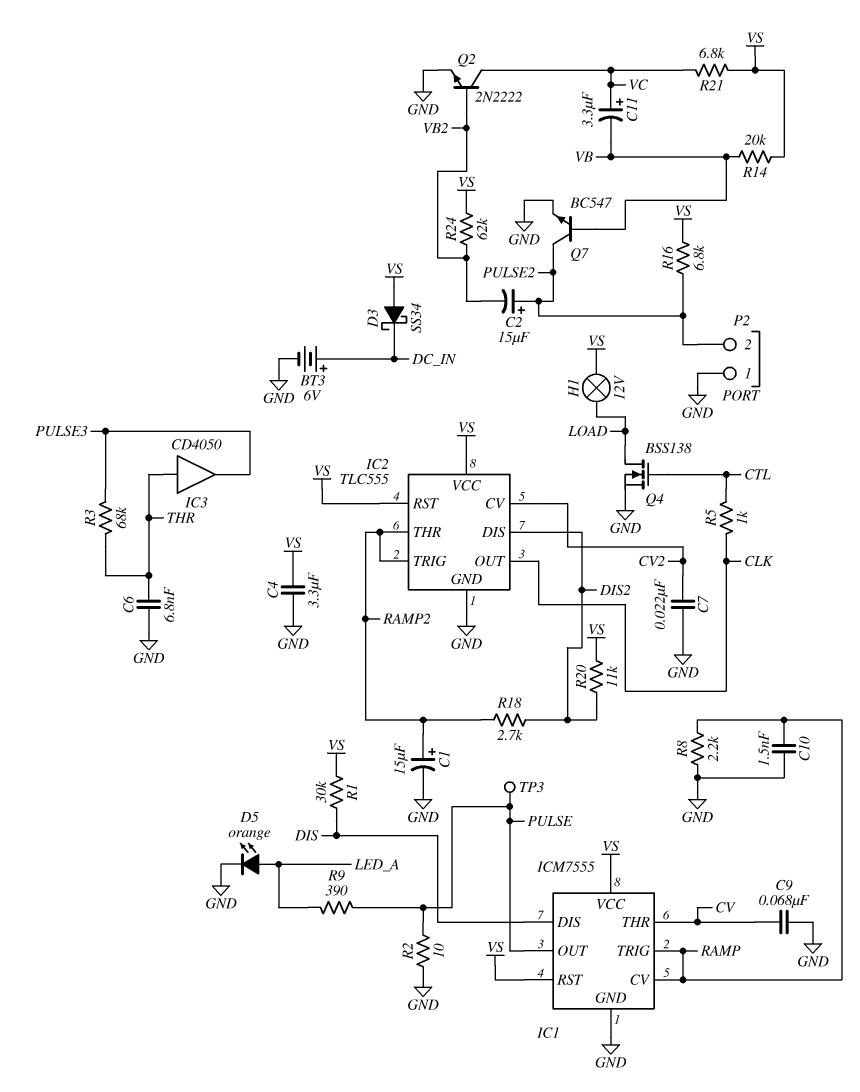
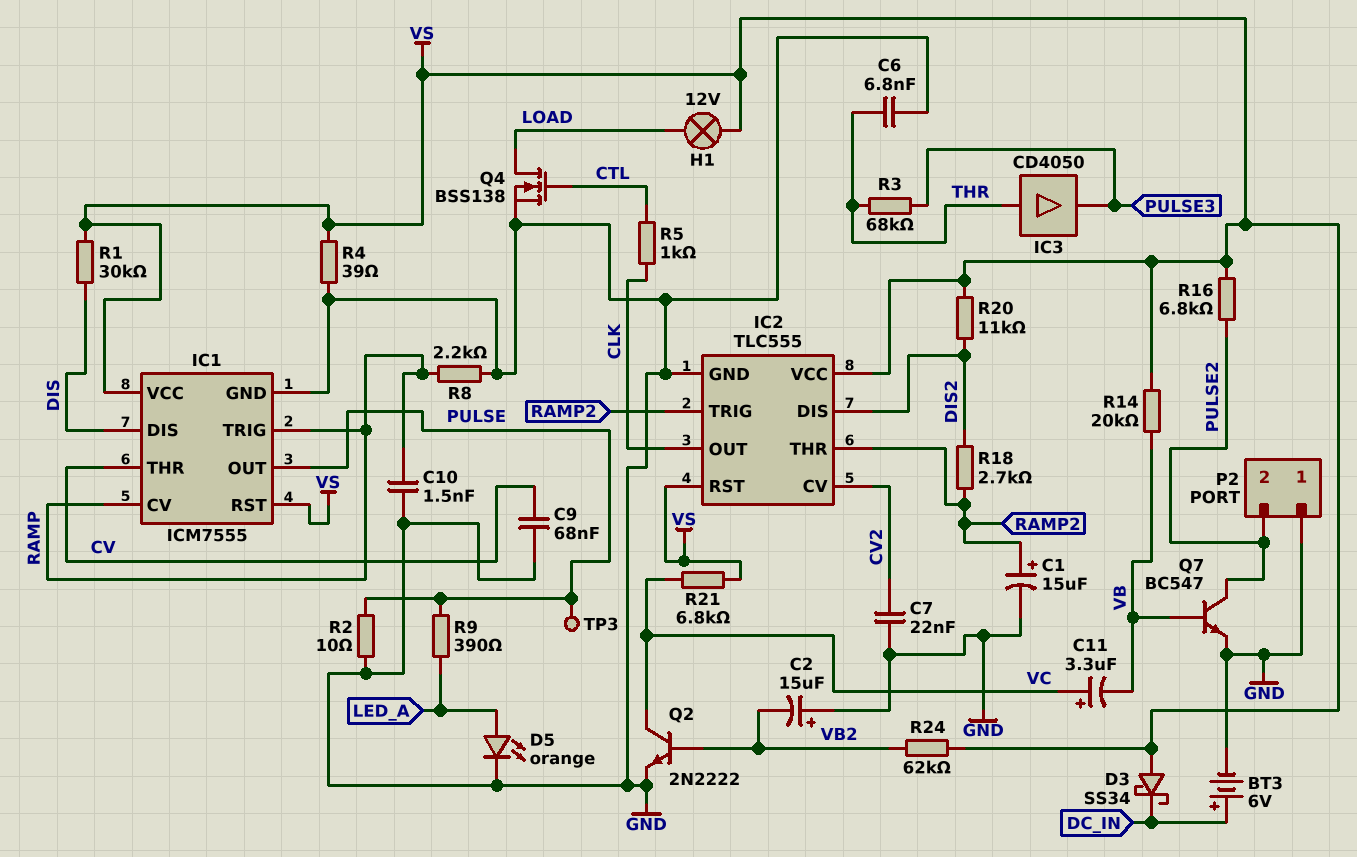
C2: 15uF (plus PULSE2, minus VB2) -> 15uF (plus GND, minus VB2)
C4: 3.3uF (GND, VS) -> none
R4: none -> 39 (GND, VS)

